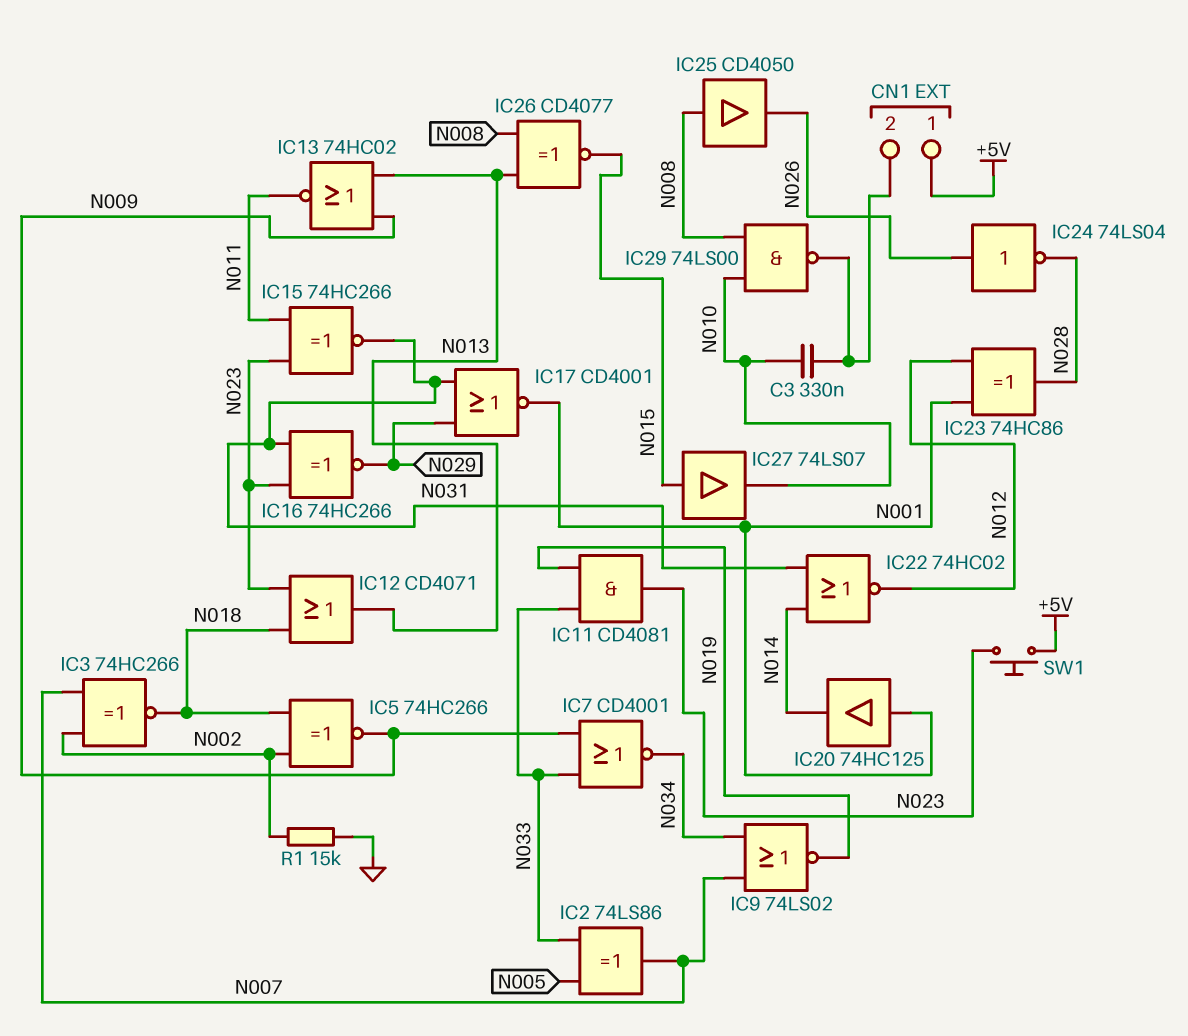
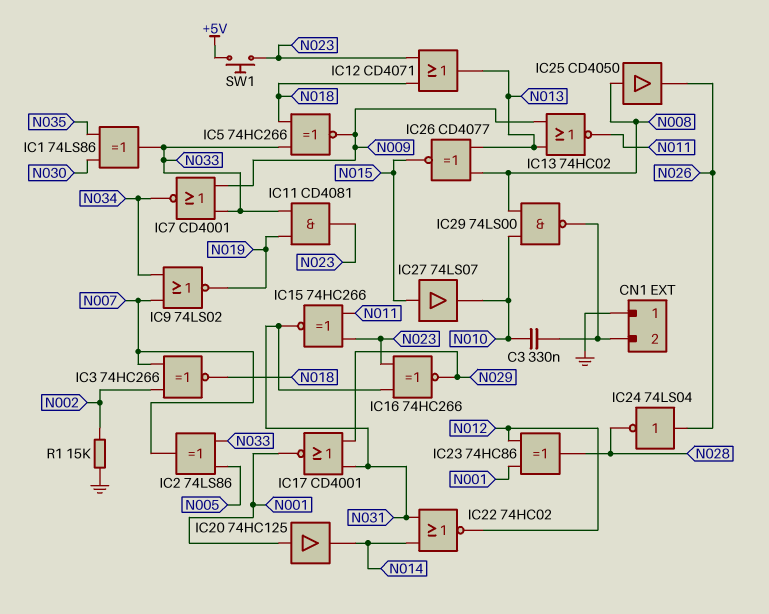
CN1 pin 1: +5V -> GND
IC1: none -> XOR 74LS86 (in N030, in N035, out N033)
IC5: XNOR 74HC266 (in N002, in N018, out N009) -> XNOR 74HC266 (in N018, in N033, out N009)

